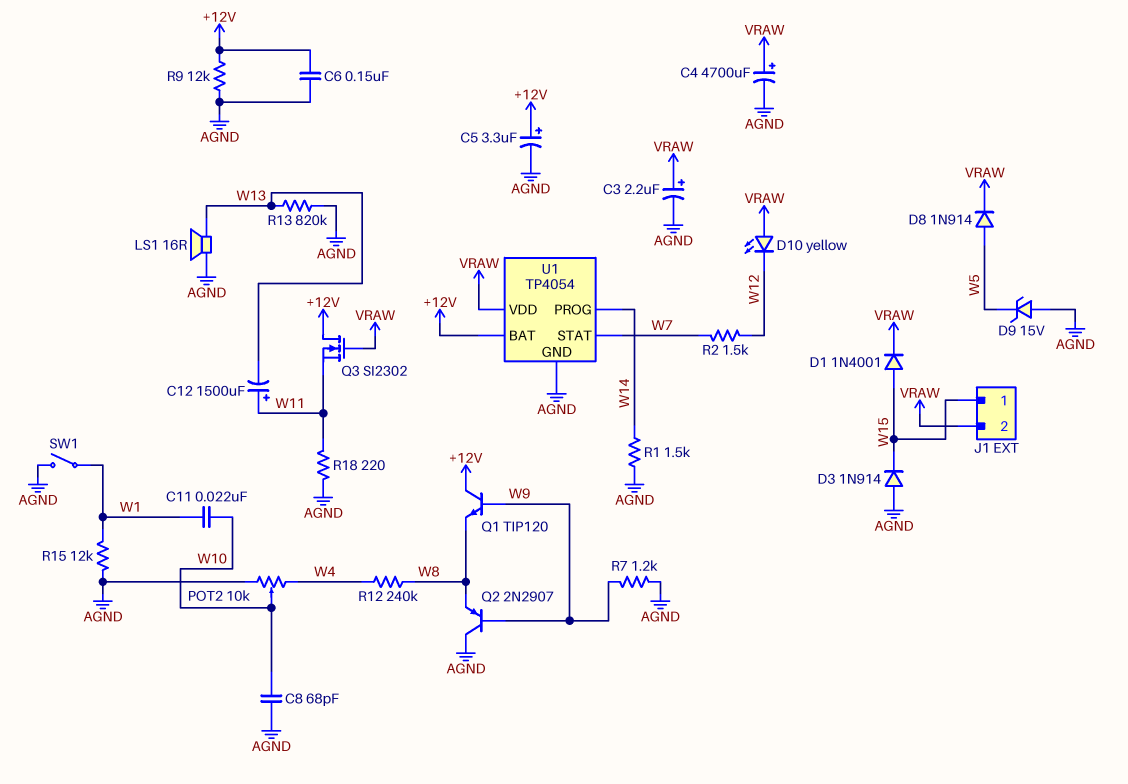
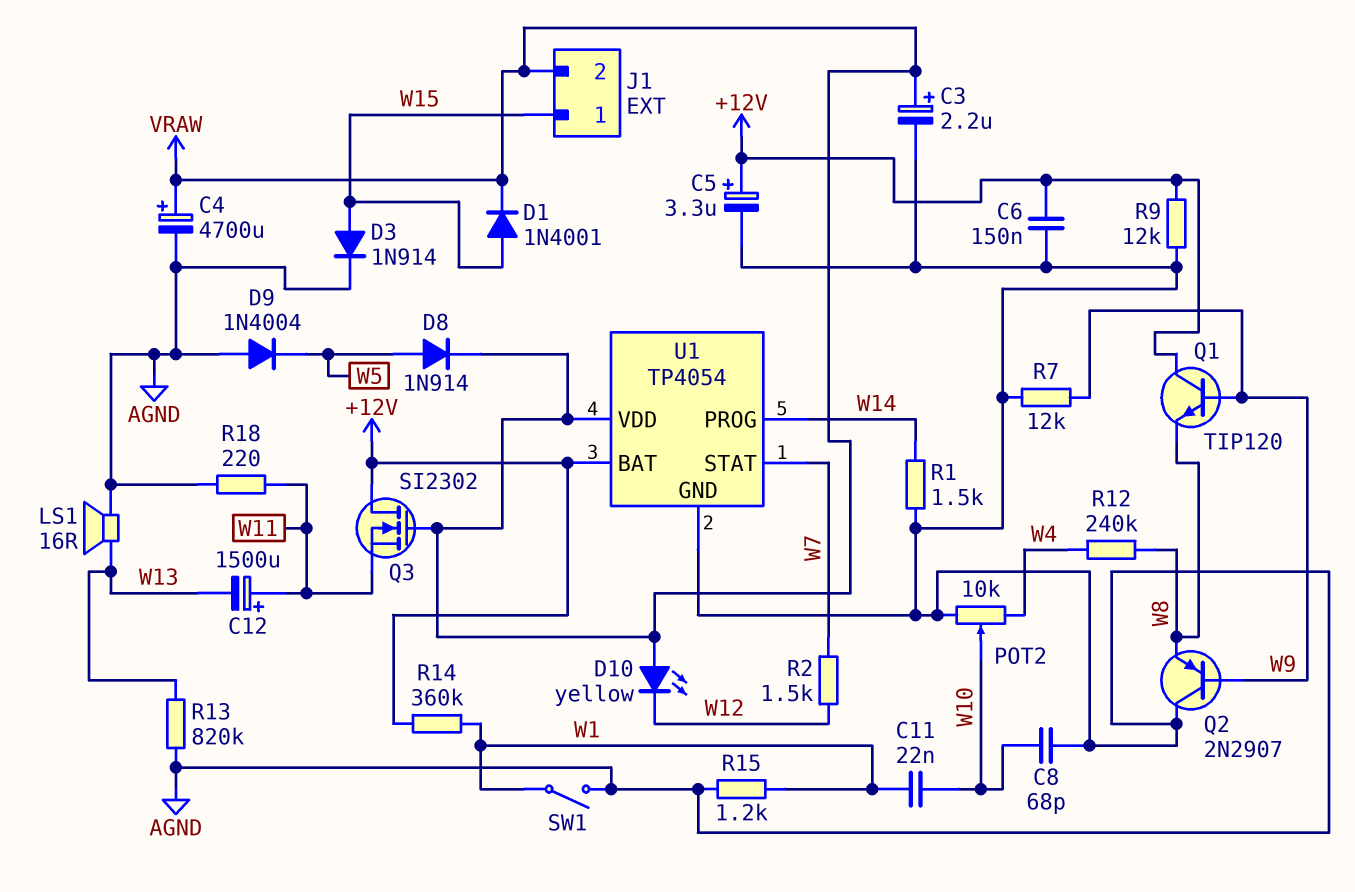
D3: diode 1N914 (A AGND, K W15) -> diode 1N914 (A W15, K AGND)
D9: zener 15V (A AGND, K W5) -> diode 1N4004 (A AGND, K W5)
R7: 1.2k (AGND, W9) -> 12k (AGND, W9)
R14: none -> 360k (+12V, W1)
R15: 12k (AGND, W1) -> 1.2k (AGND, W1)

